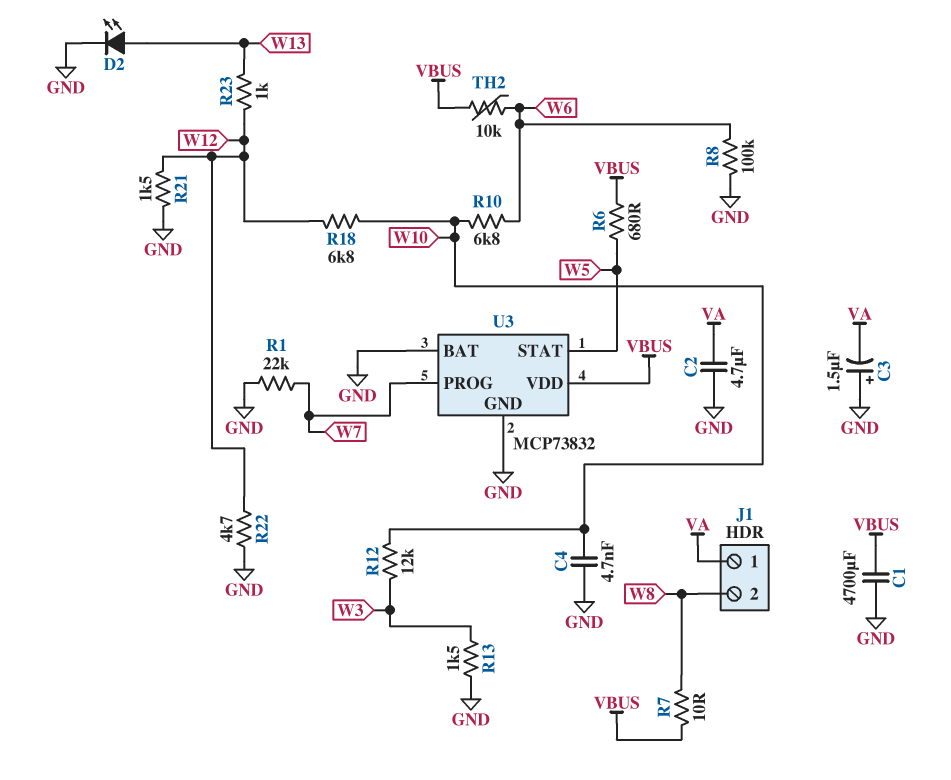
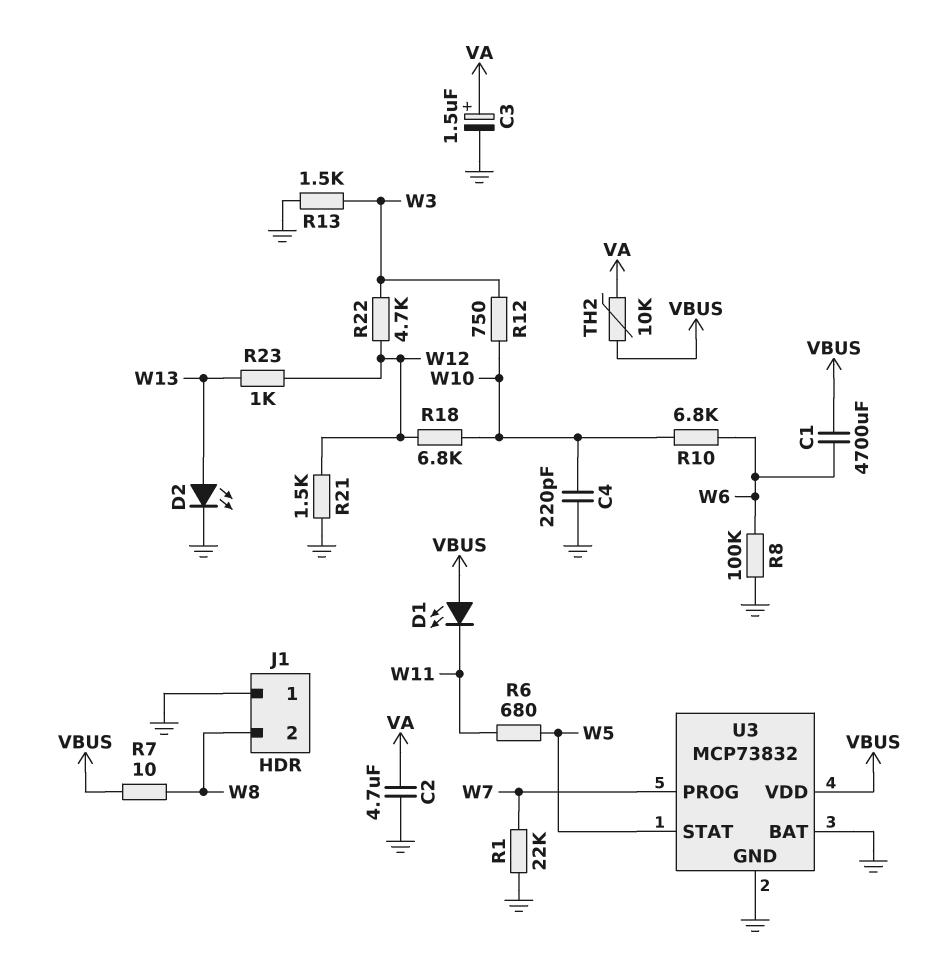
C1: 4700uF (GND, VBUS) -> 4700uF (VBUS, W6)
C3: 1.5uF (plus GND, minus VA) -> 1.5uF (plus VA, minus GND)
C4: 4.7nF (GND, W10) -> 220pF (GND, W10)
D1: none -> LED (A VBUS, K W11)
J1 pin 1: VA -> GND
R6: 680 (VBUS, W5) -> 680 (W5, W11)
R12: 12k (W3, W10) -> 750 (W3, W10)
R22: 4.7k (GND, W12) -> 4.7k (W3, W12)
TH2: 10k (VBUS, W6) -> 10k (VA, VBUS)

